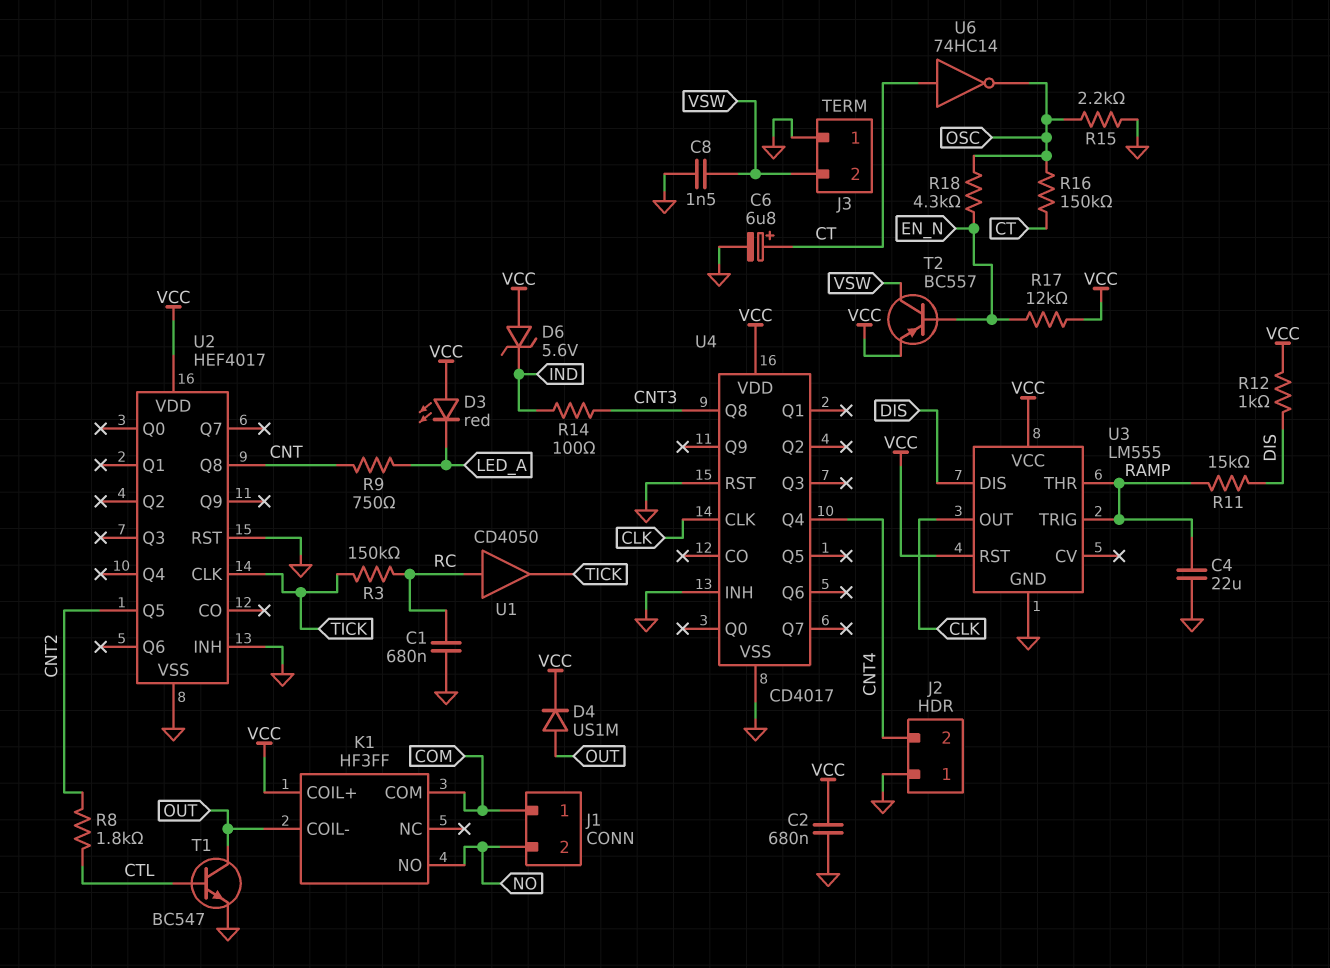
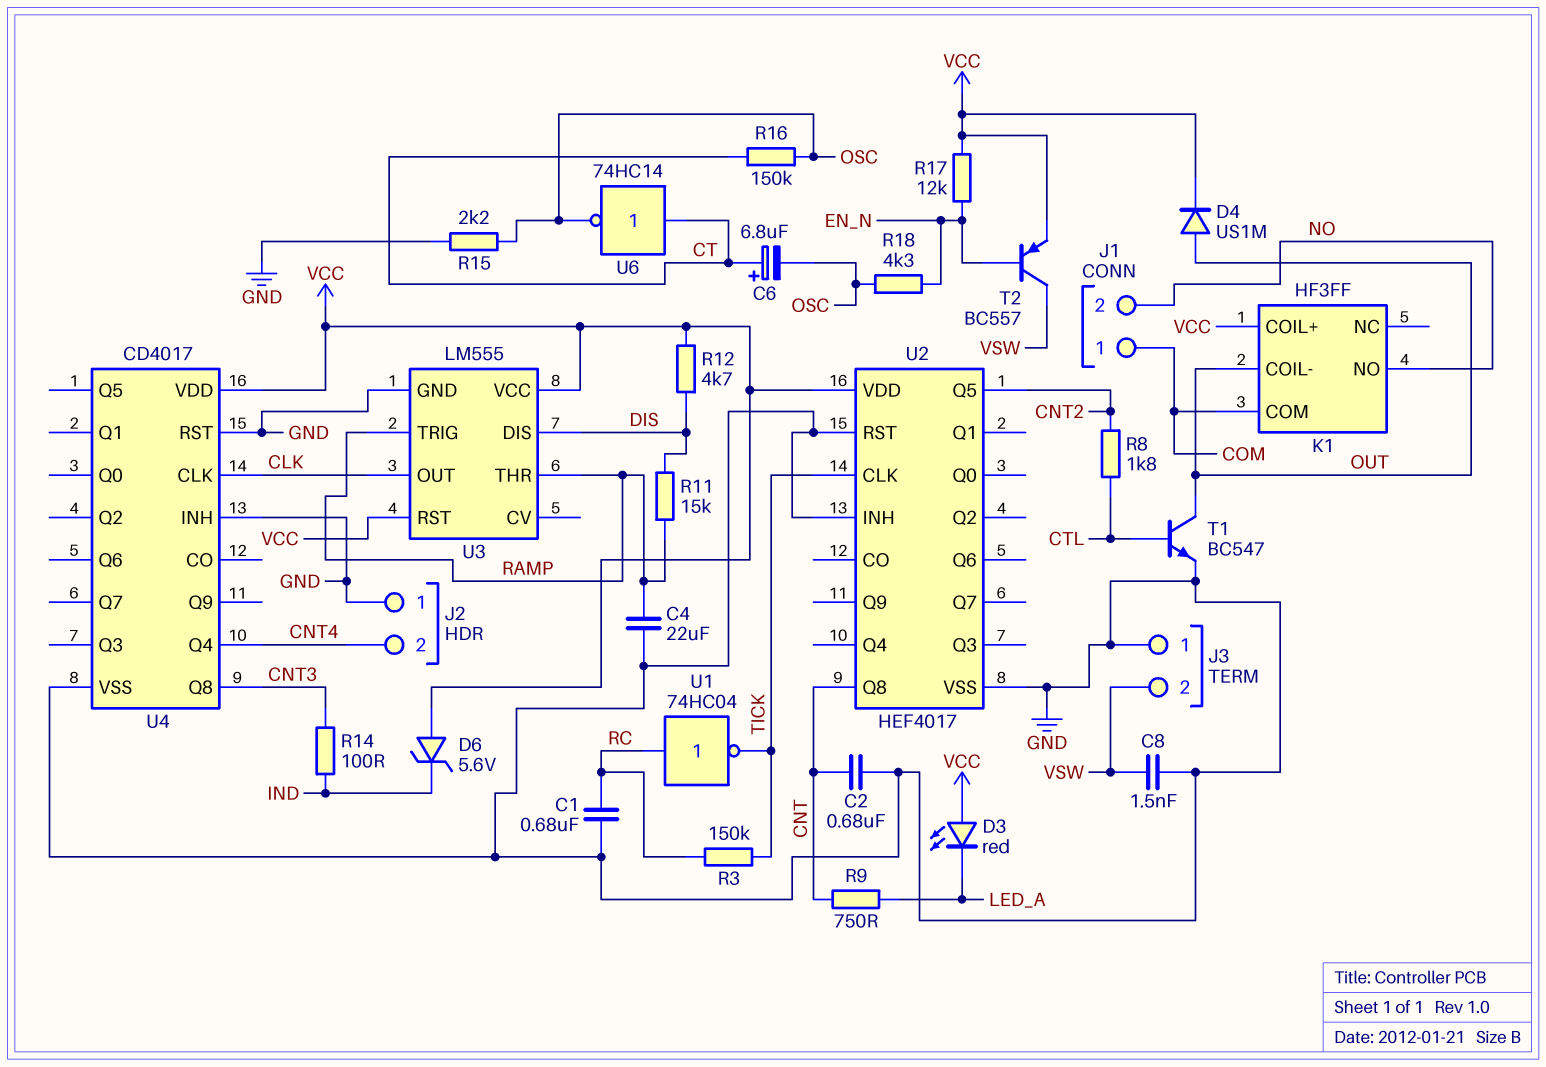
C2: 680nF (GND, VCC) -> 680nF (CNT, GND)
C6: 6.8uF (plus CT, minus GND) -> 6.8uF (plus CT, minus OSC)
R12: 1k (DIS, VCC) -> 4.7k (DIS, VCC)
U1: buffer CD4050 (in RC, out TICK) -> NOT 74HC04 (in RC, out TICK)

